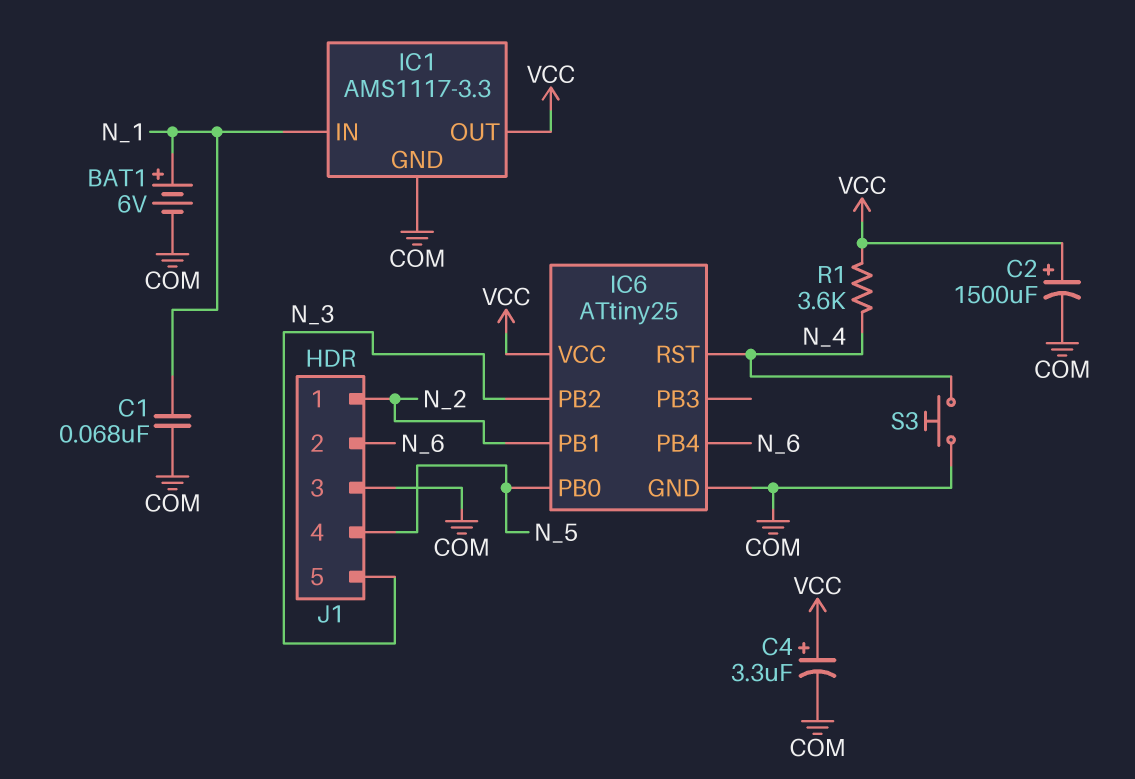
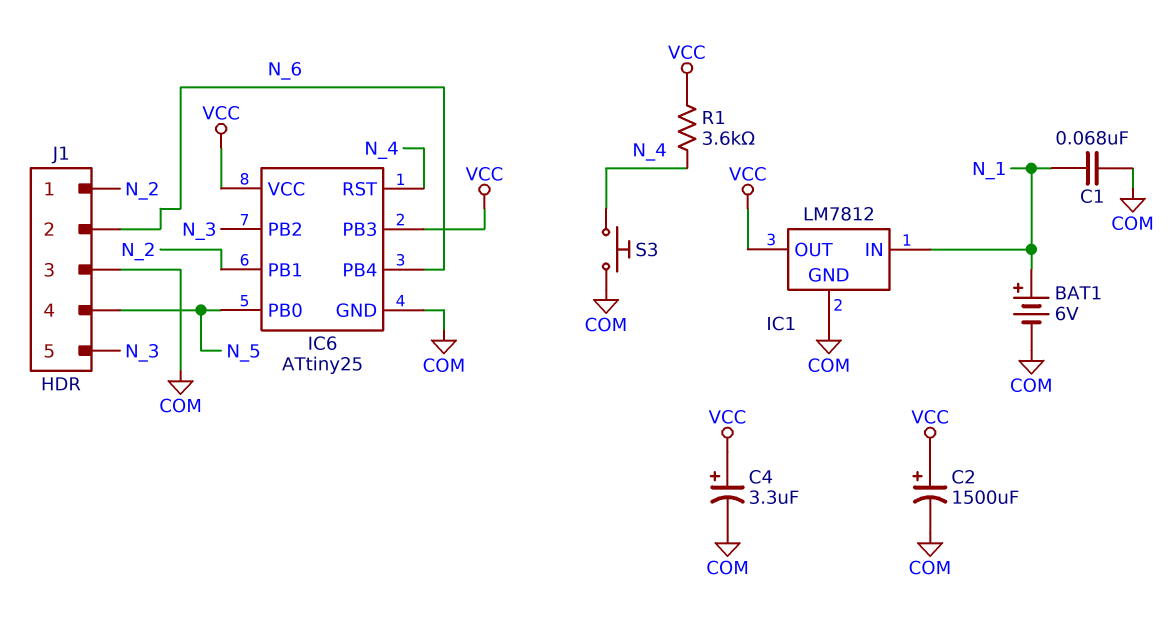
IC1: AMS1117-3.3 -> LM7812
IC6 pin PB3: none -> VCC

